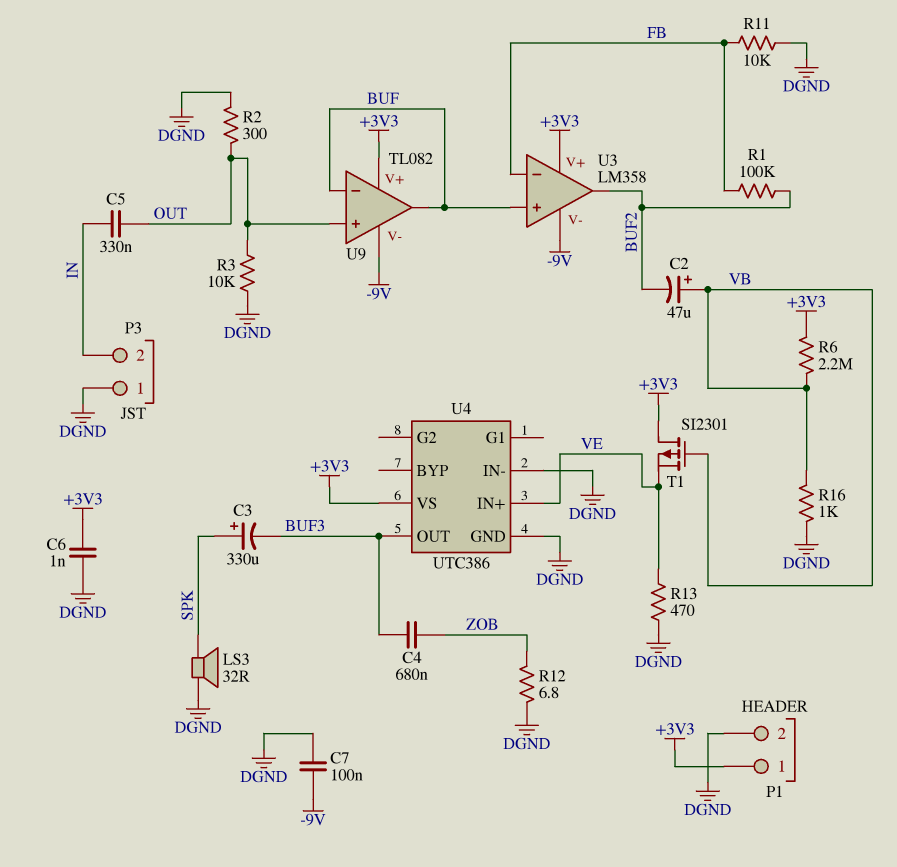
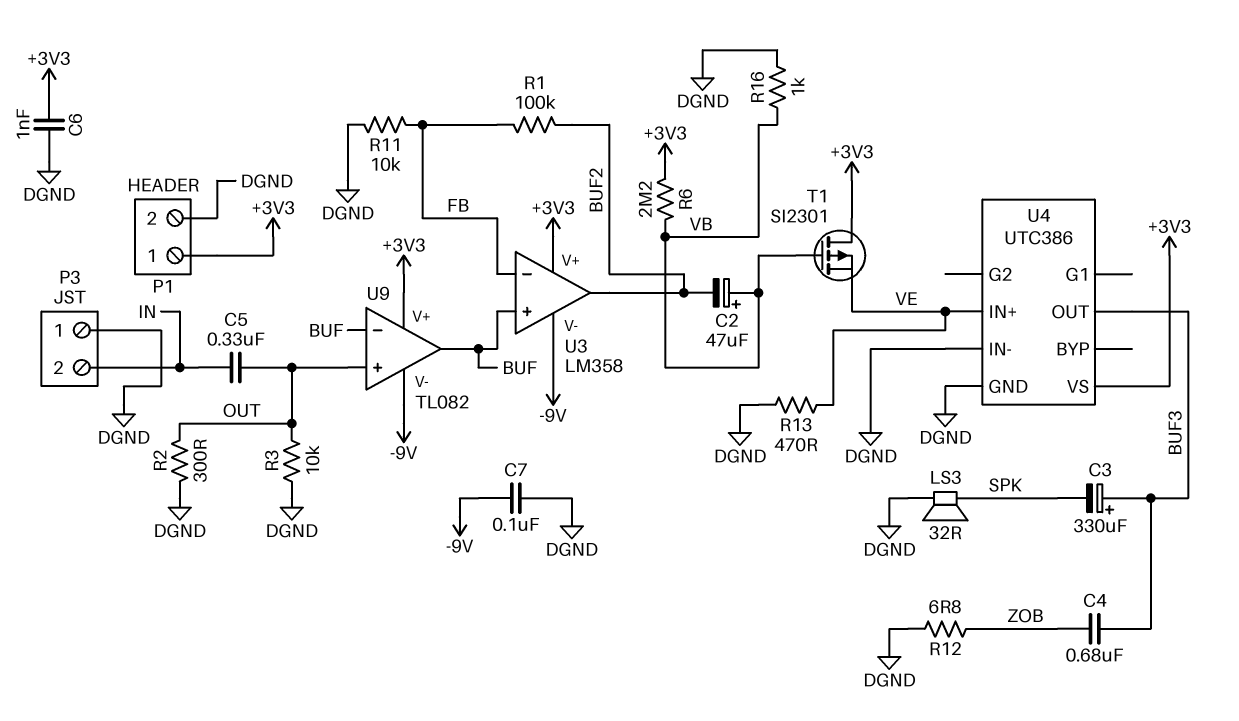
C3: 330uF (plus SPK, minus BUF3) -> 330uF (plus BUF3, minus SPK)

